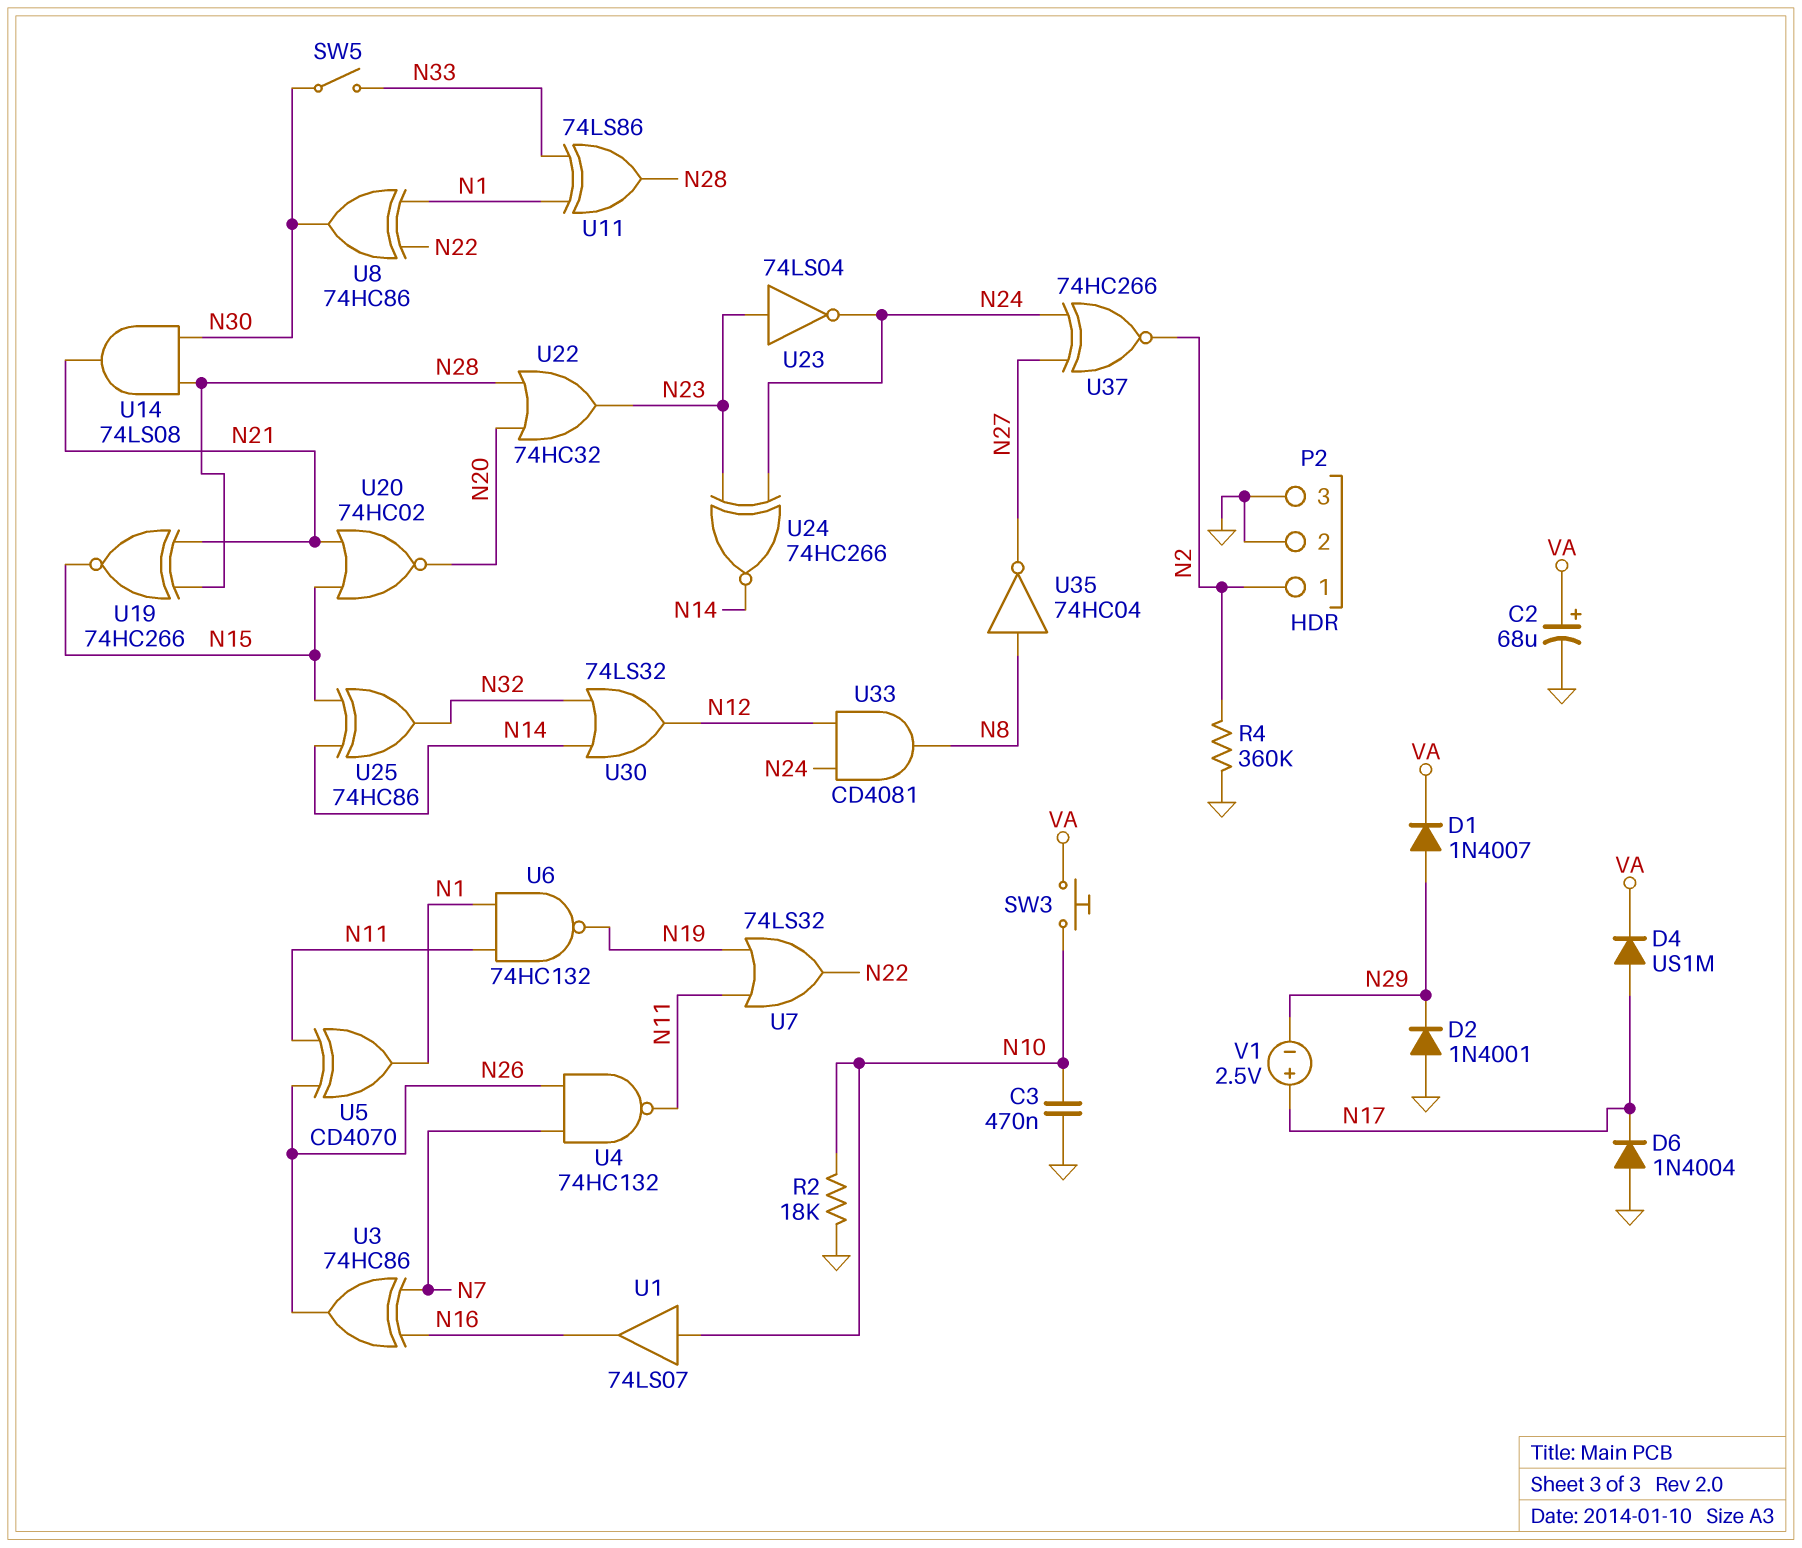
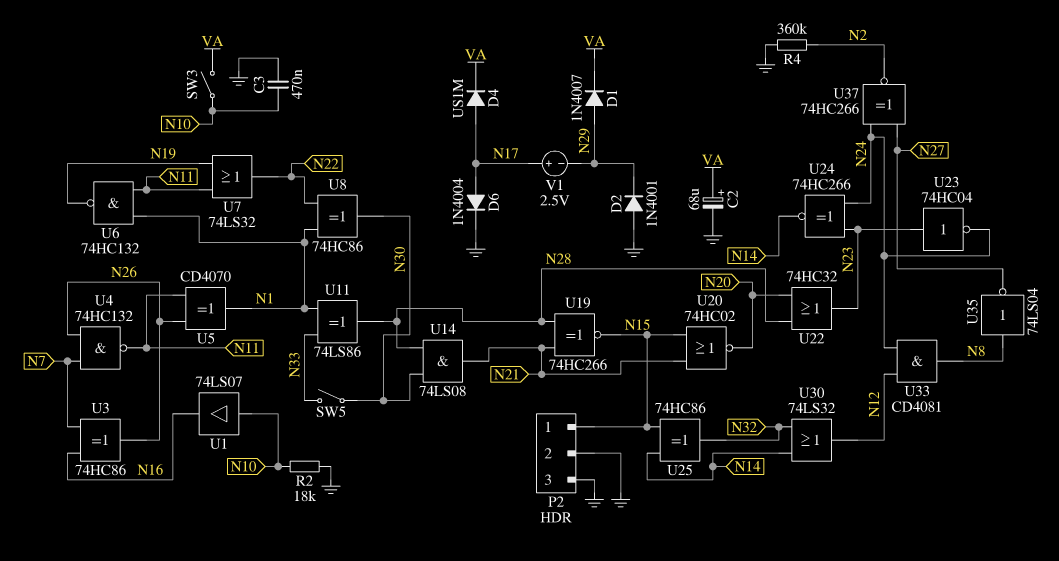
D6: diode 1N4004 (A GND, K N17) -> diode 1N4004 (A N17, K GND)
P2 pin 1: N2 -> N15
SW3: button (N10, VA) -> switch (N10, VA)
U23: NOT 74LS04 (in N23, out N24) -> NOT 74HC04 (in N23, out N24)
U35: NOT 74HC04 (in N8, out N27) -> NOT 74LS04 (in N8, out N27)

